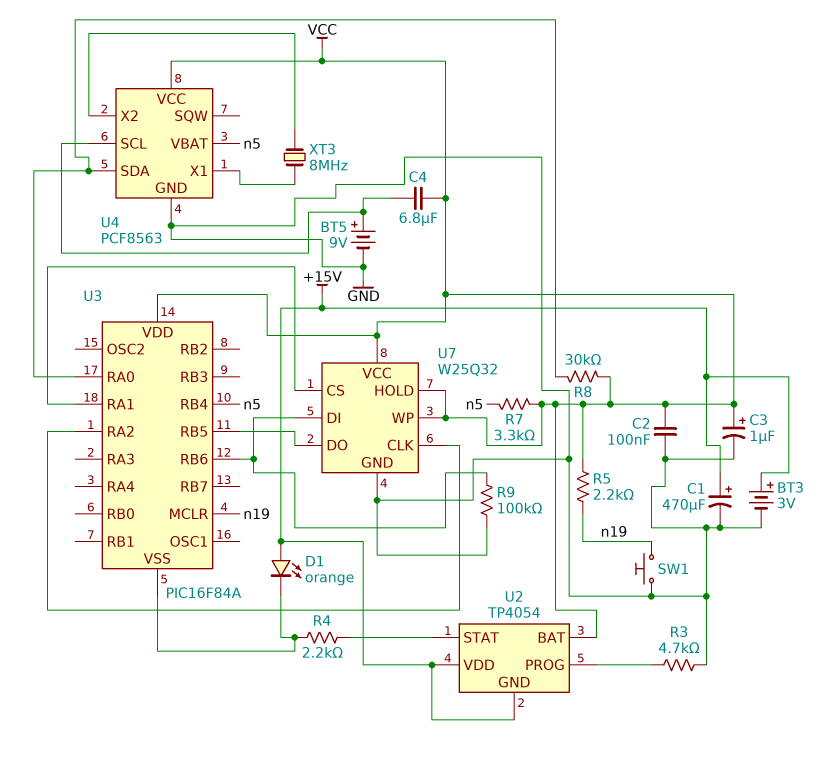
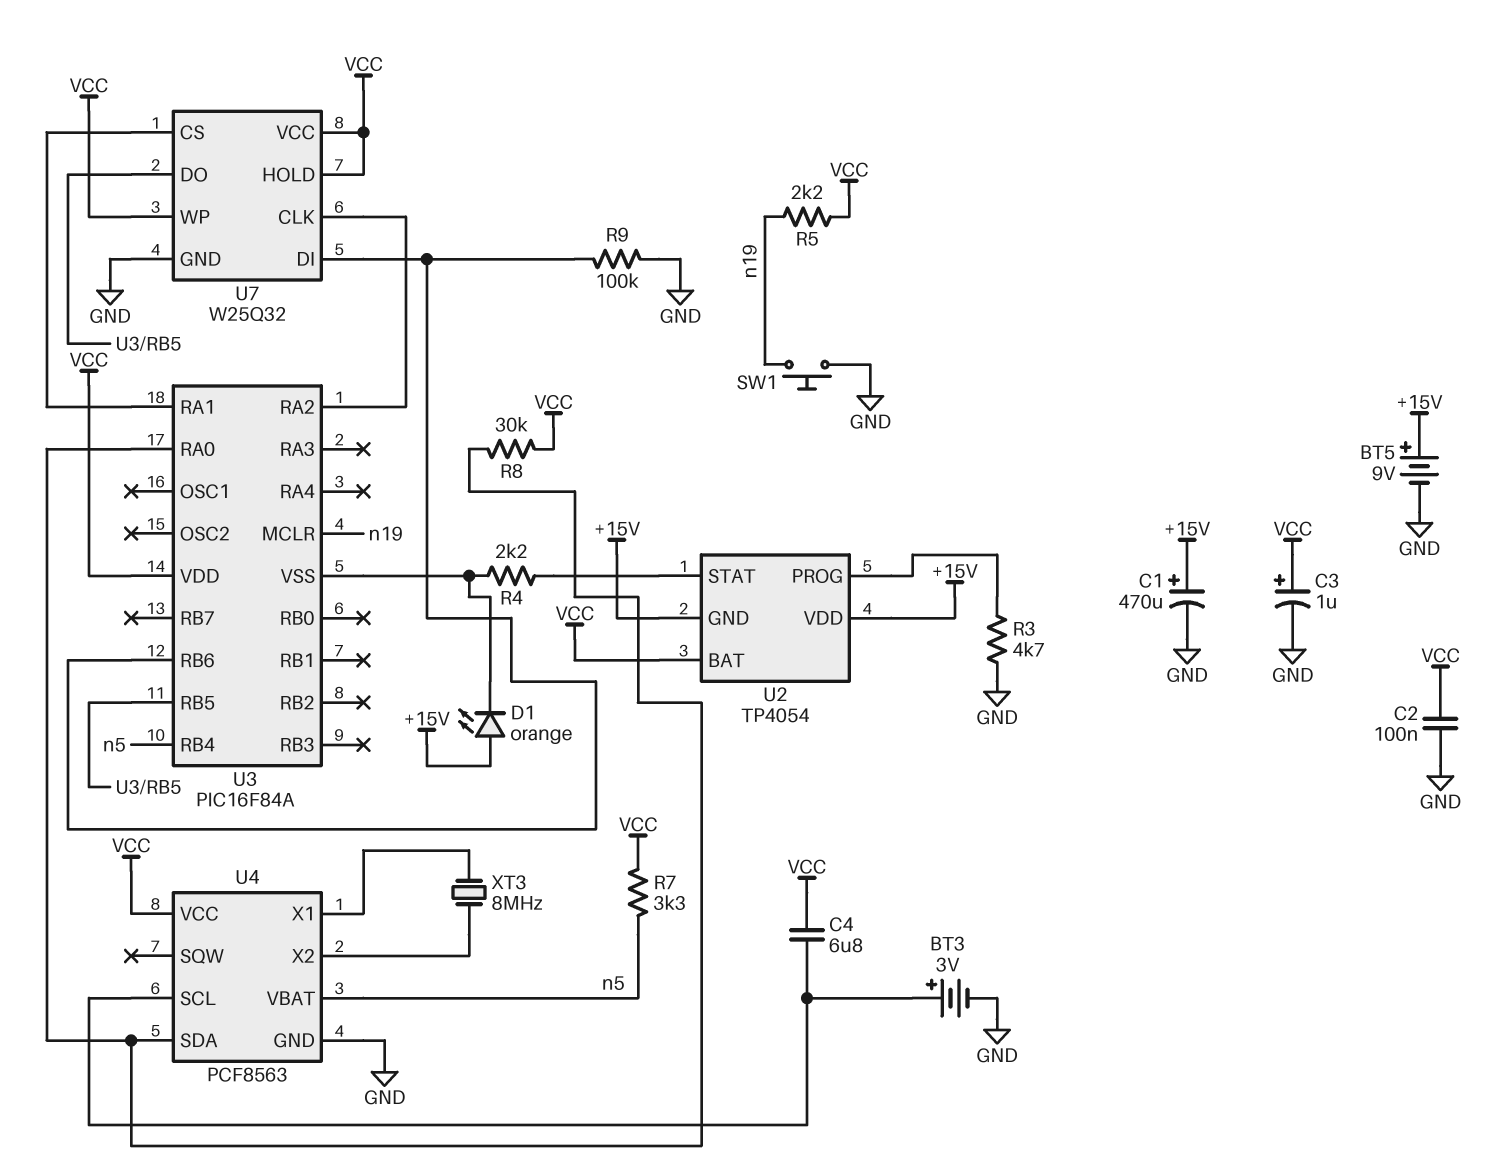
BT3: 3V (plus +15V, minus GND) -> 3V (plus U4/SCL, minus GND)
BT5: 9V (plus U4/SCL, minus GND) -> 9V (plus +15V, minus GND)

